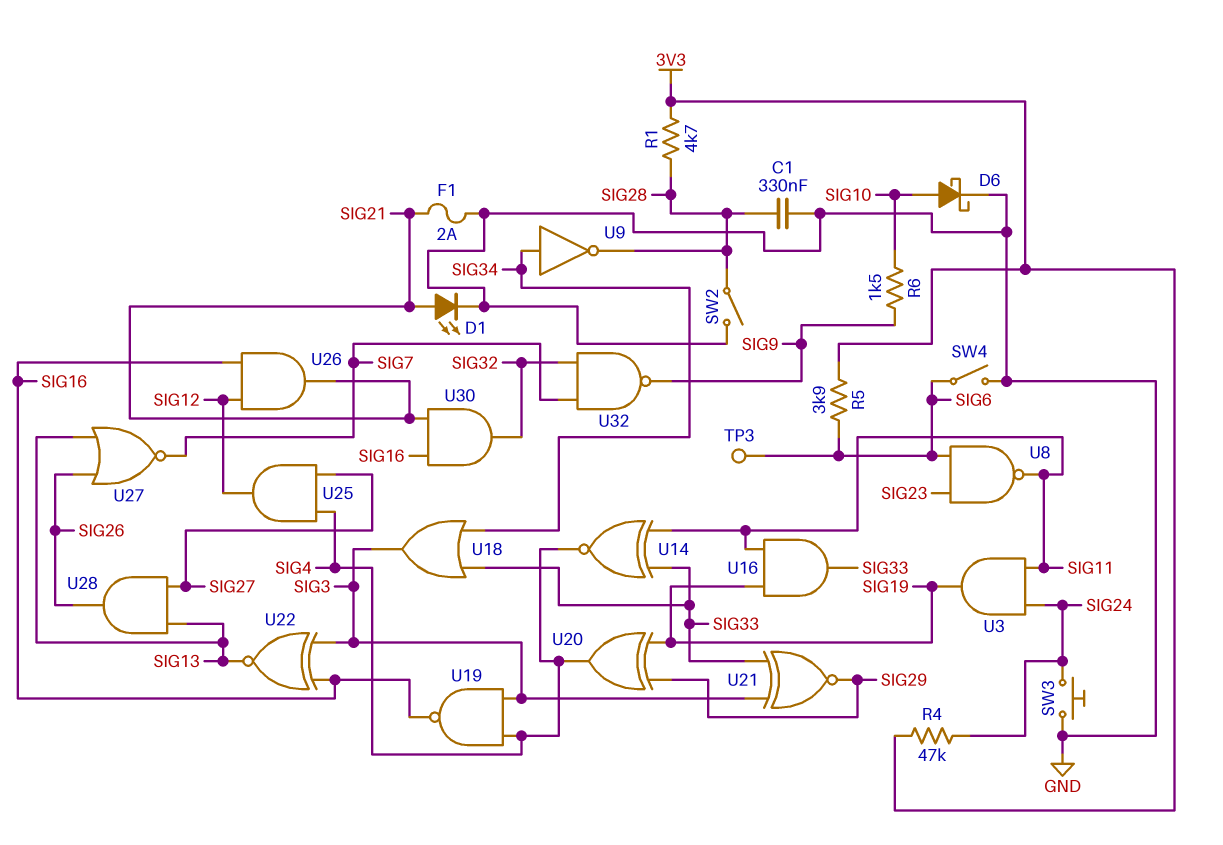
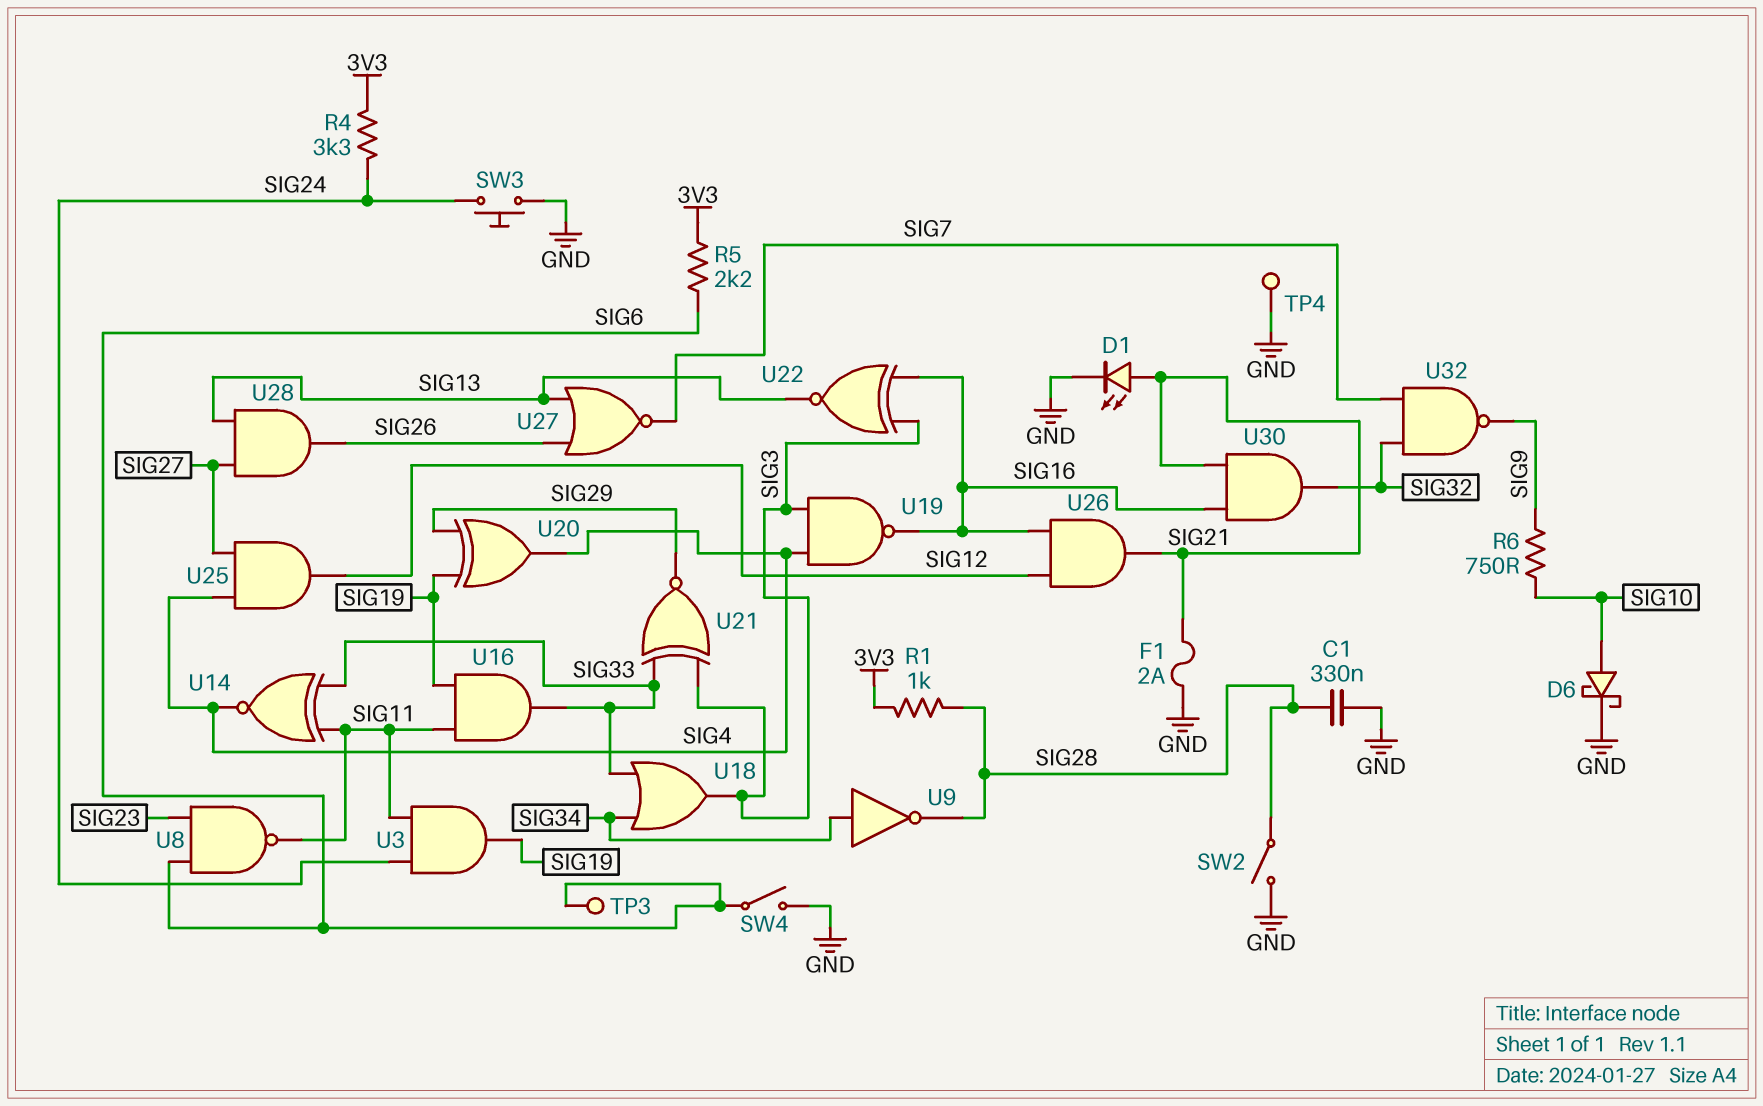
R1: 4.7k (3V3, SIG28) -> 1k (3V3, SIG28)
R4: 47k (3V3, SIG24) -> 3.3k (3V3, SIG24)
R5: 3.9k (3V3, SIG6) -> 2.2k (3V3, SIG6)
R6: 1.5k (SIG9, SIG10) -> 750 (SIG9, SIG10)
TP4: none -> test point (GND)

